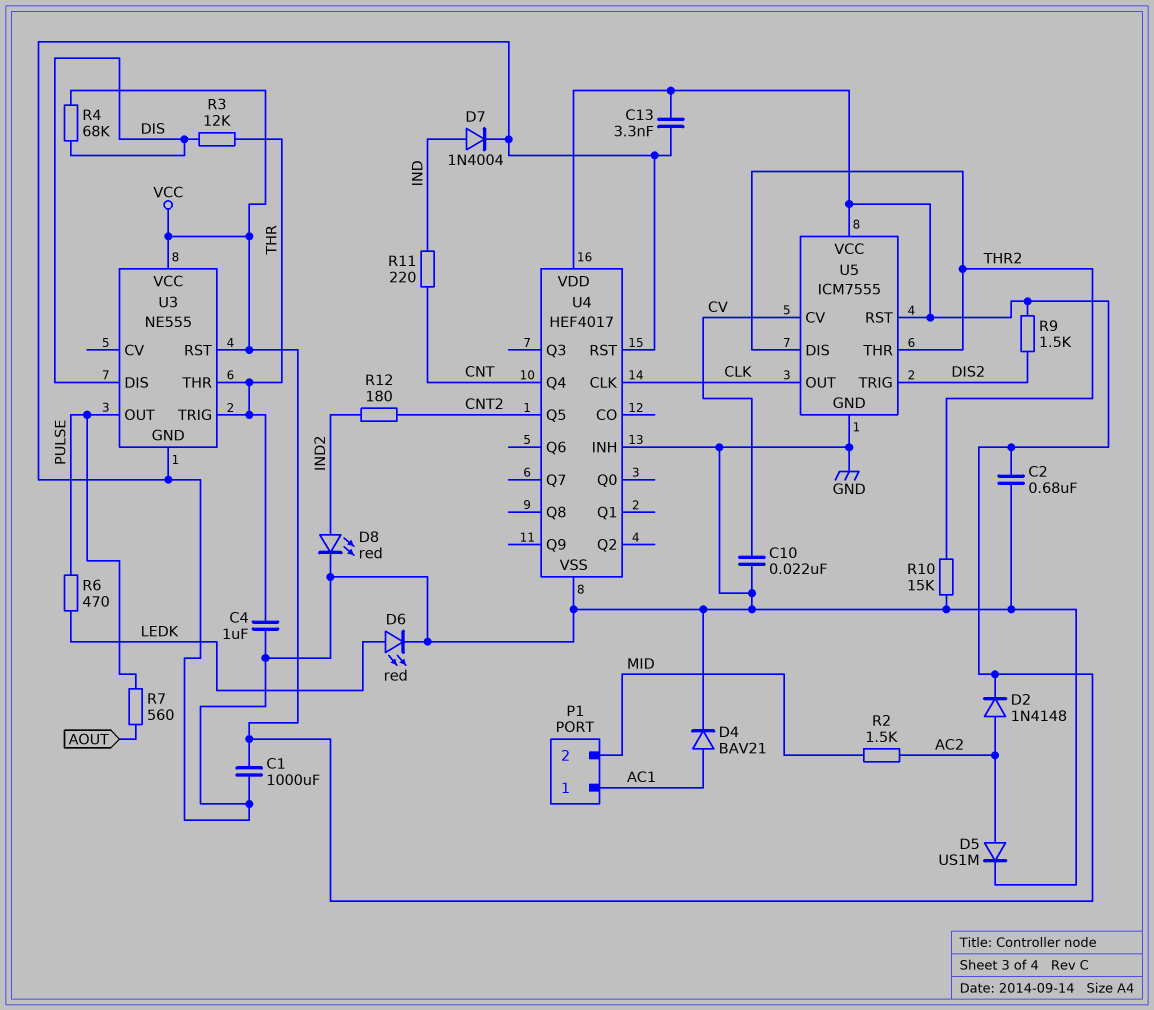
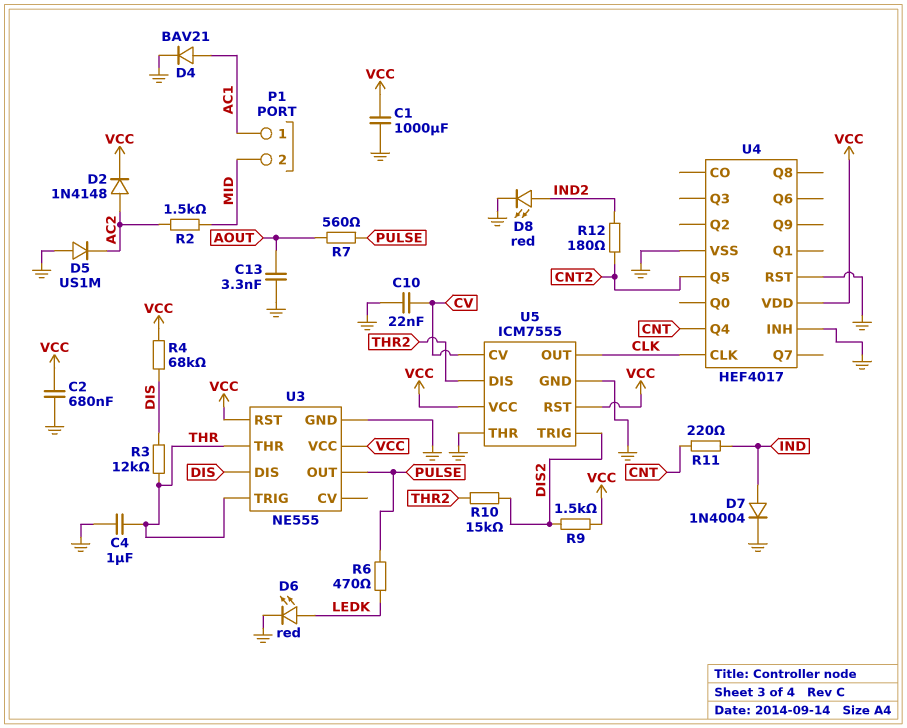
C13: 3.3nF (GND, VCC) -> 3.3nF (AOUT, GND)
D5: diode US1M (A AC2, K GND) -> diode US1M (A GND, K AC2)
R10: 15k (GND, THR2) -> 15k (DIS2, THR2)
U5 pin THR: THR2 -> GND

